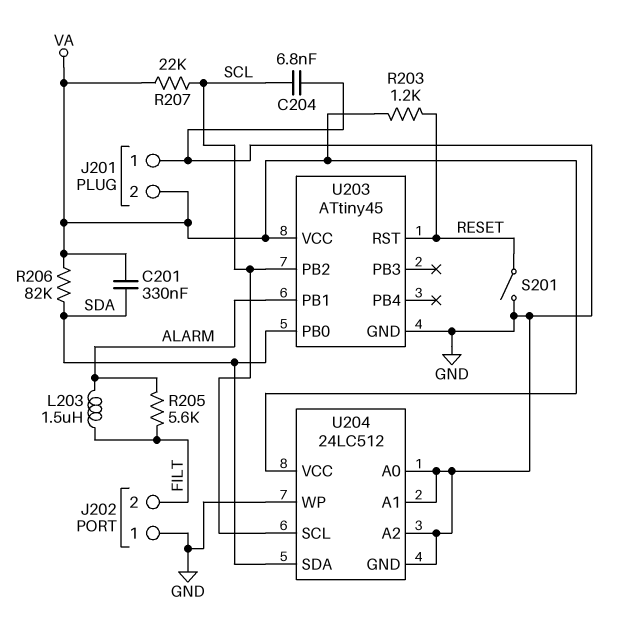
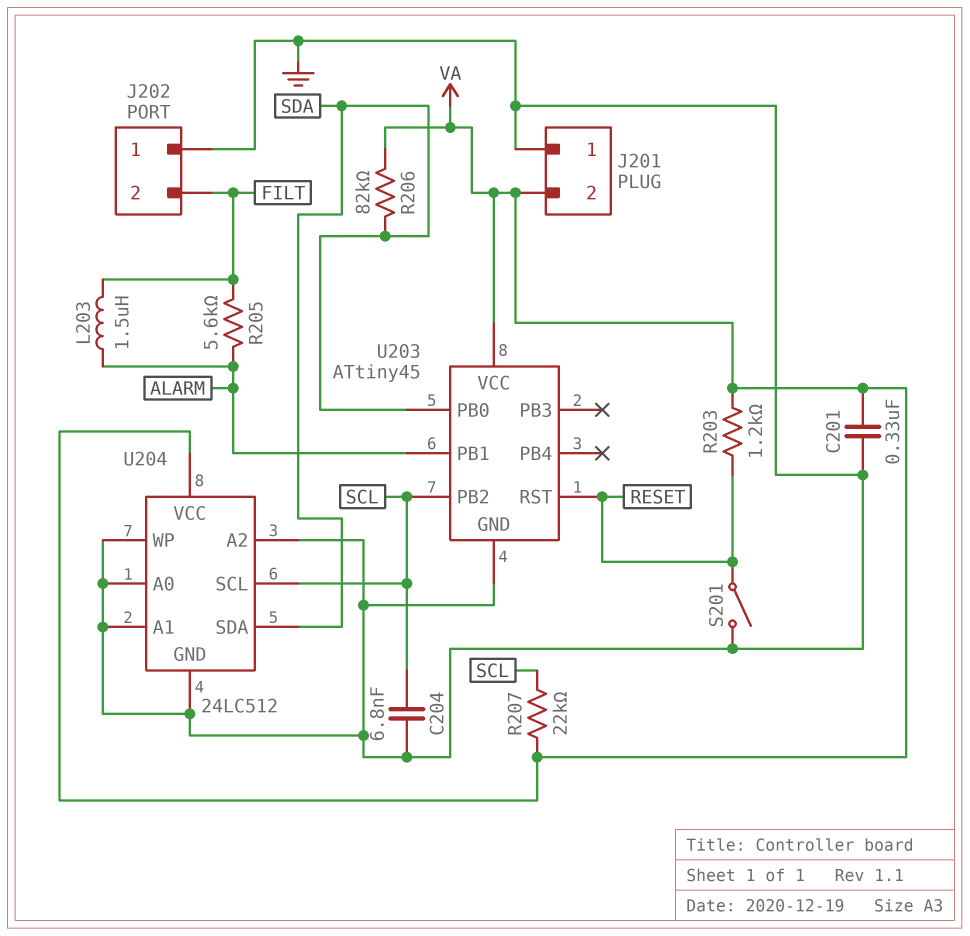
C201: 330nF (SDA, VA) -> 330nF (GND, VA)

